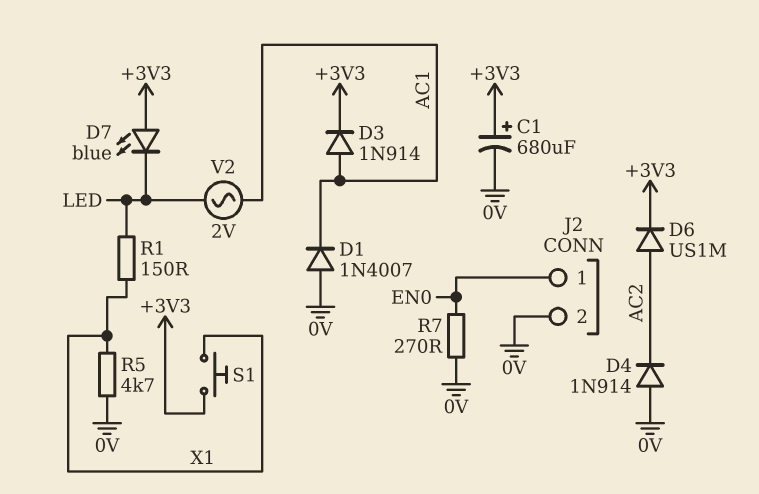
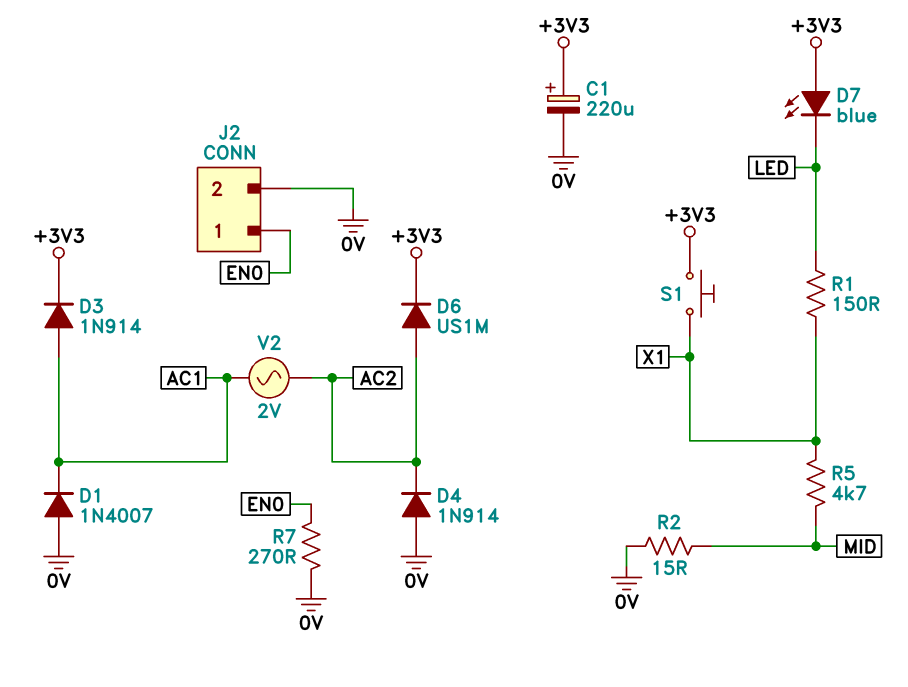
C1: 680uF (plus +3V3, minus 0V) -> 220uF (plus +3V3, minus 0V)
R2: none -> 15 (0V, MID)
R5: 4.7k (0V, X1) -> 4.7k (MID, X1)
V2: AC 2V (AC1, LED) -> AC 2V (AC1, AC2)

